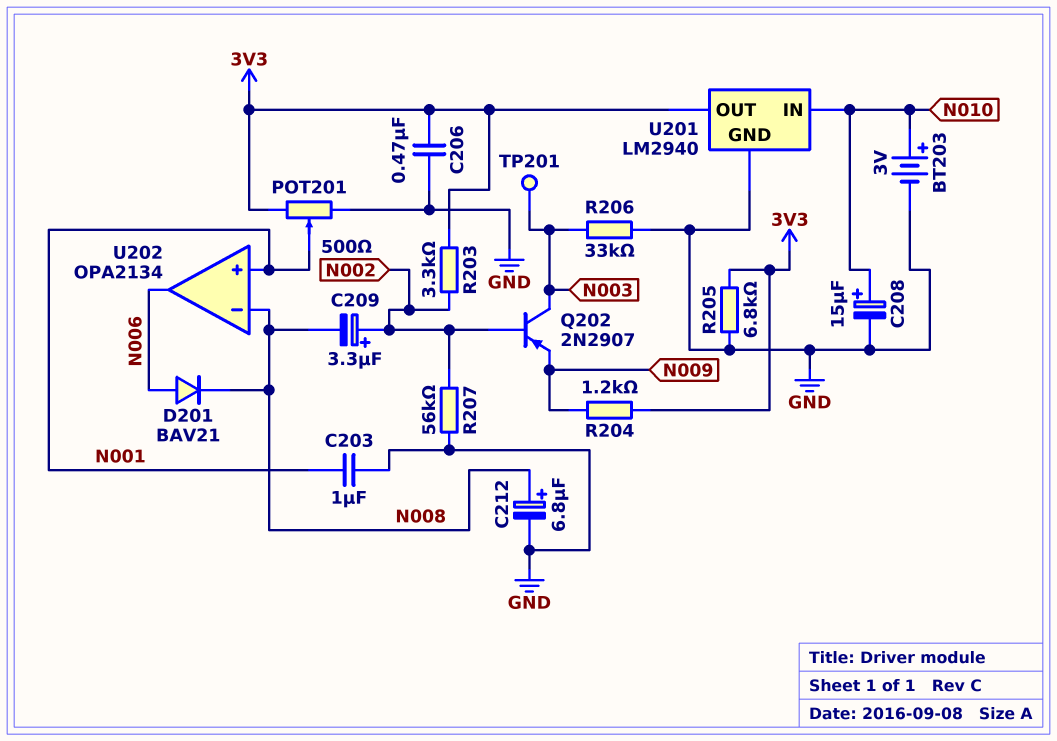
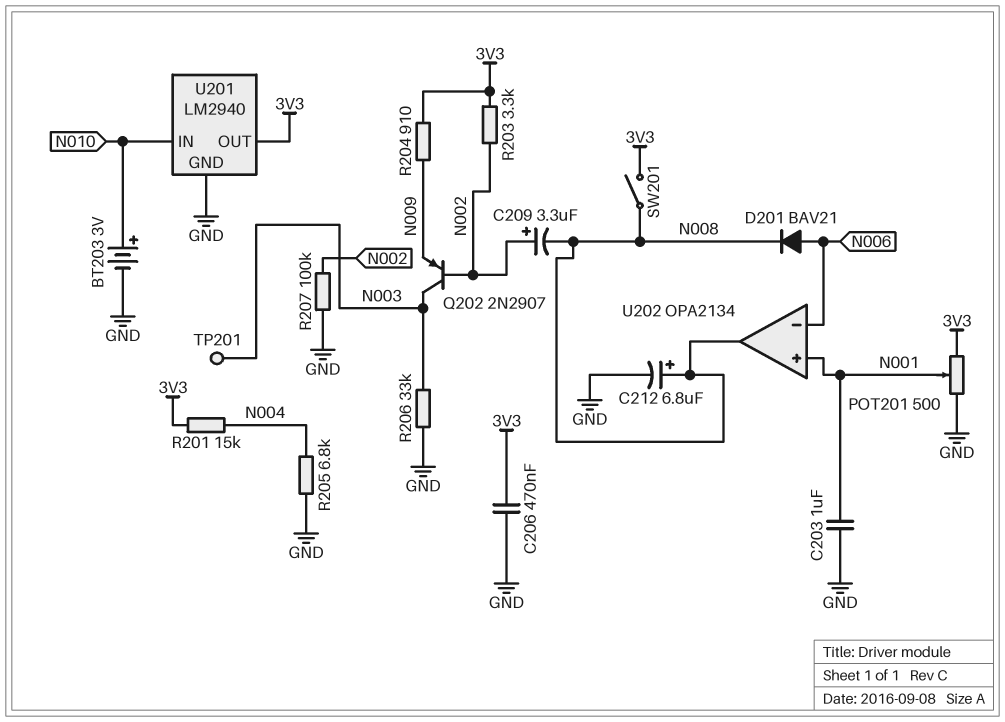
C208: 15uF (plus N010, minus GND) -> none
R201: none -> 15k (3V3, N004)
R204: 1.2k (3V3, N009) -> 910 (3V3, N009)
R205: 6.8k (3V3, GND) -> 6.8k (GND, N004)
R207: 56k (GND, N002) -> 100k (GND, N002)
SW201: none -> switch (3V3, N008)
U202 pin in-: N008 -> N006
U202 pin out: N006 -> N008

